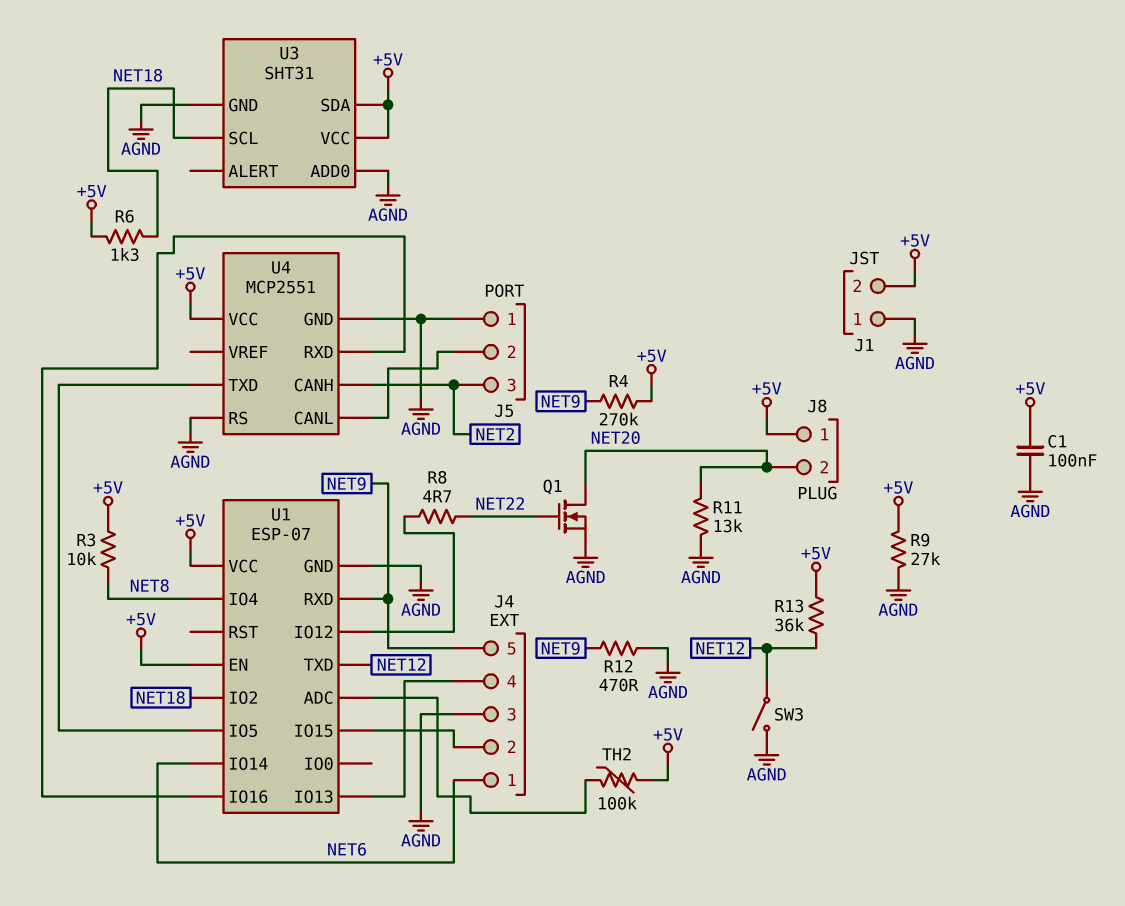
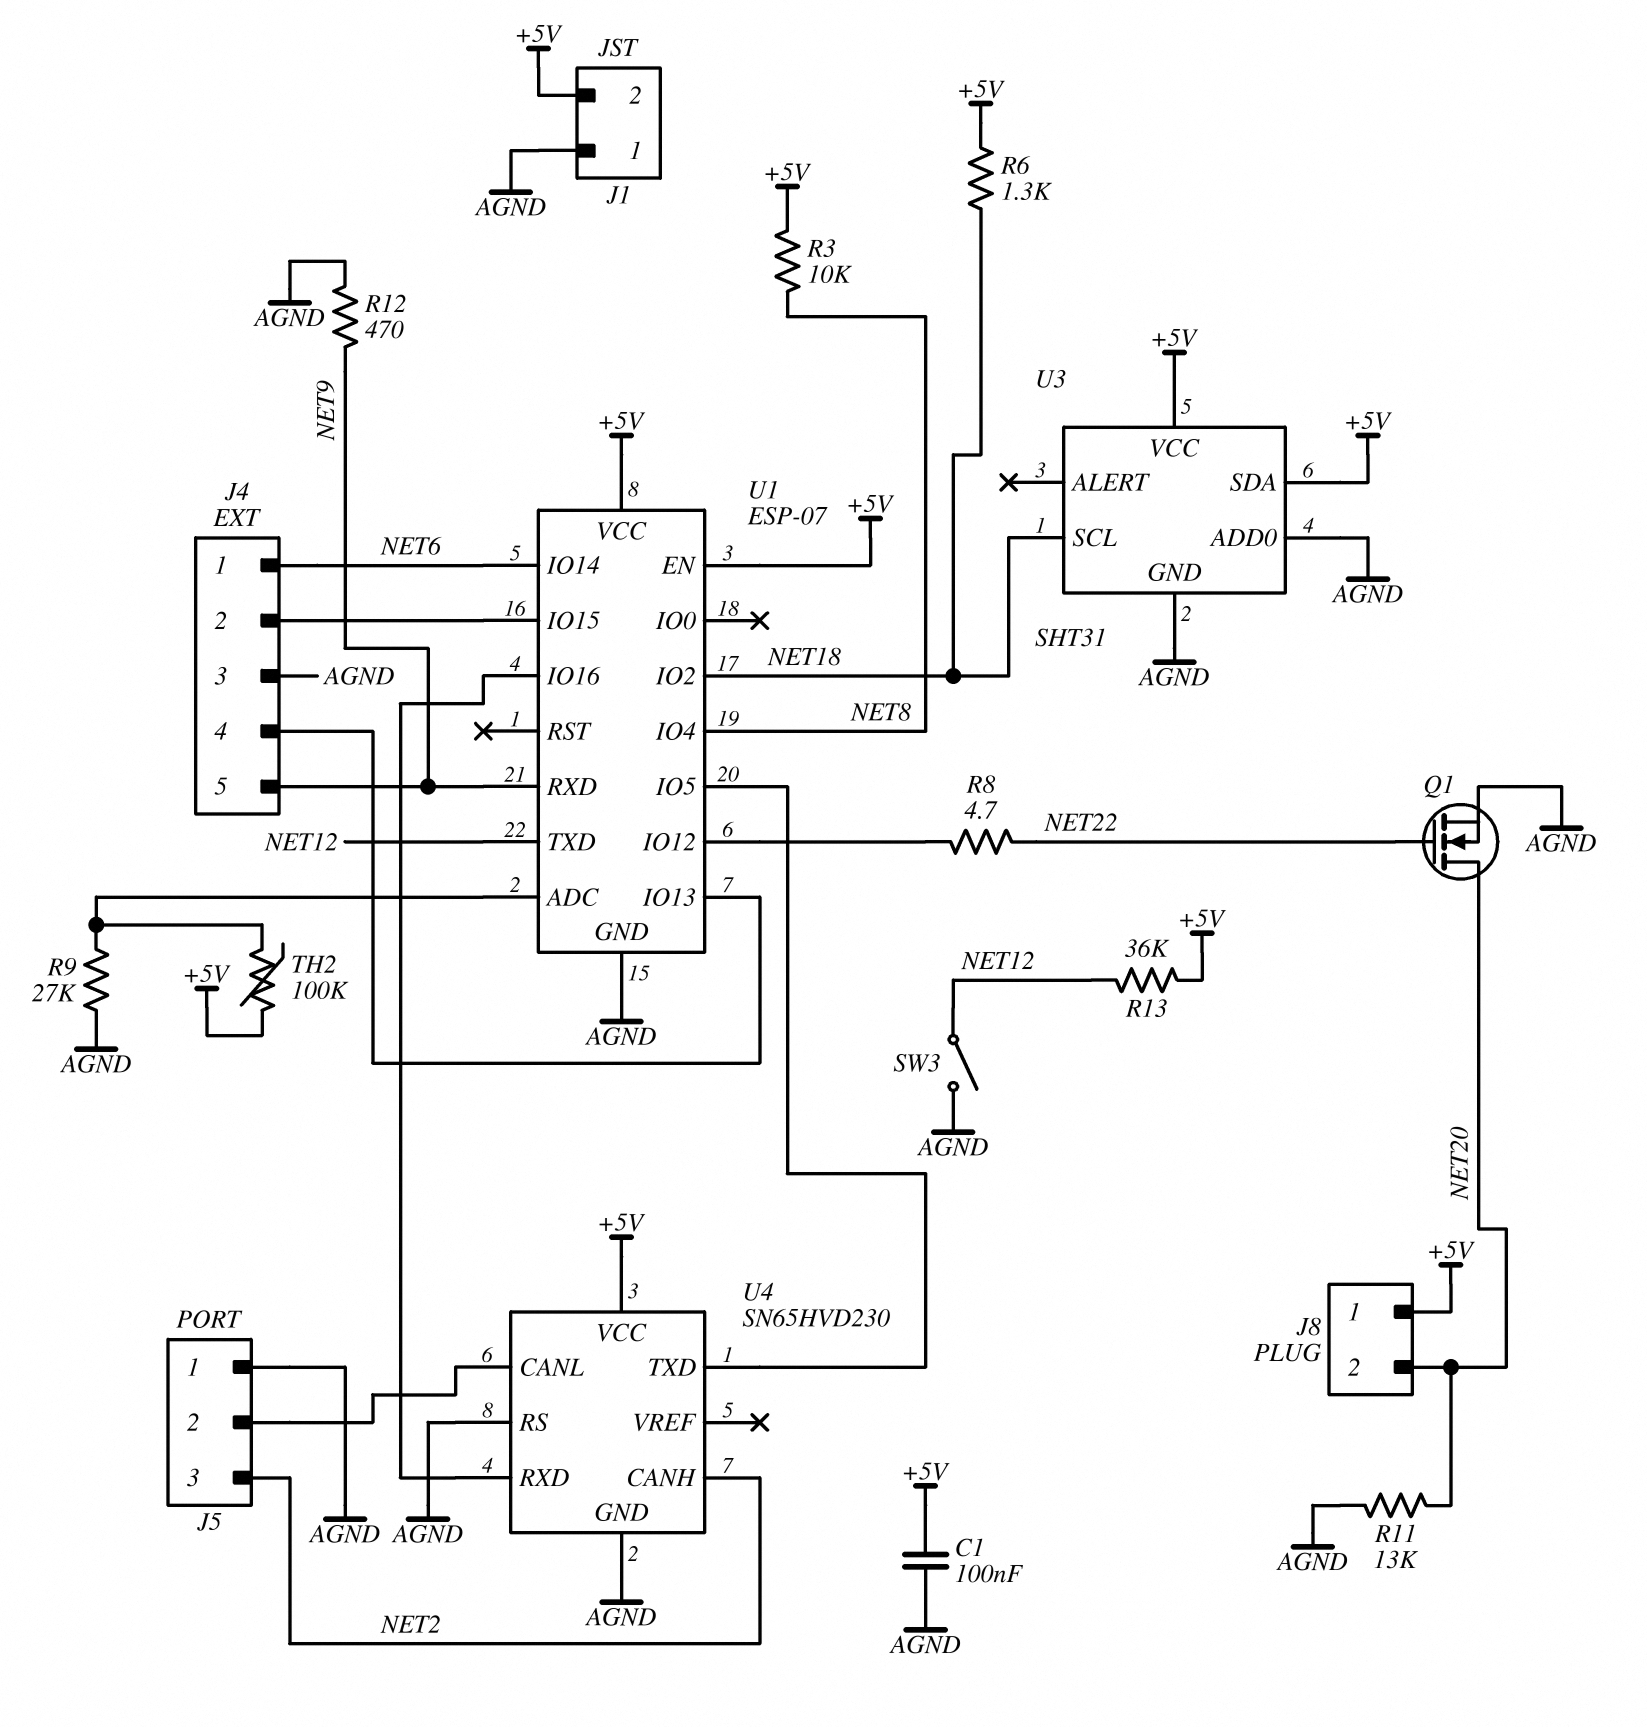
R4: 270k (+5V, NET9) -> none
R9: 27k (+5V, AGND) -> 27k (AGND, U1/ADC)
U4: MCP2551 -> SN65HVD230

